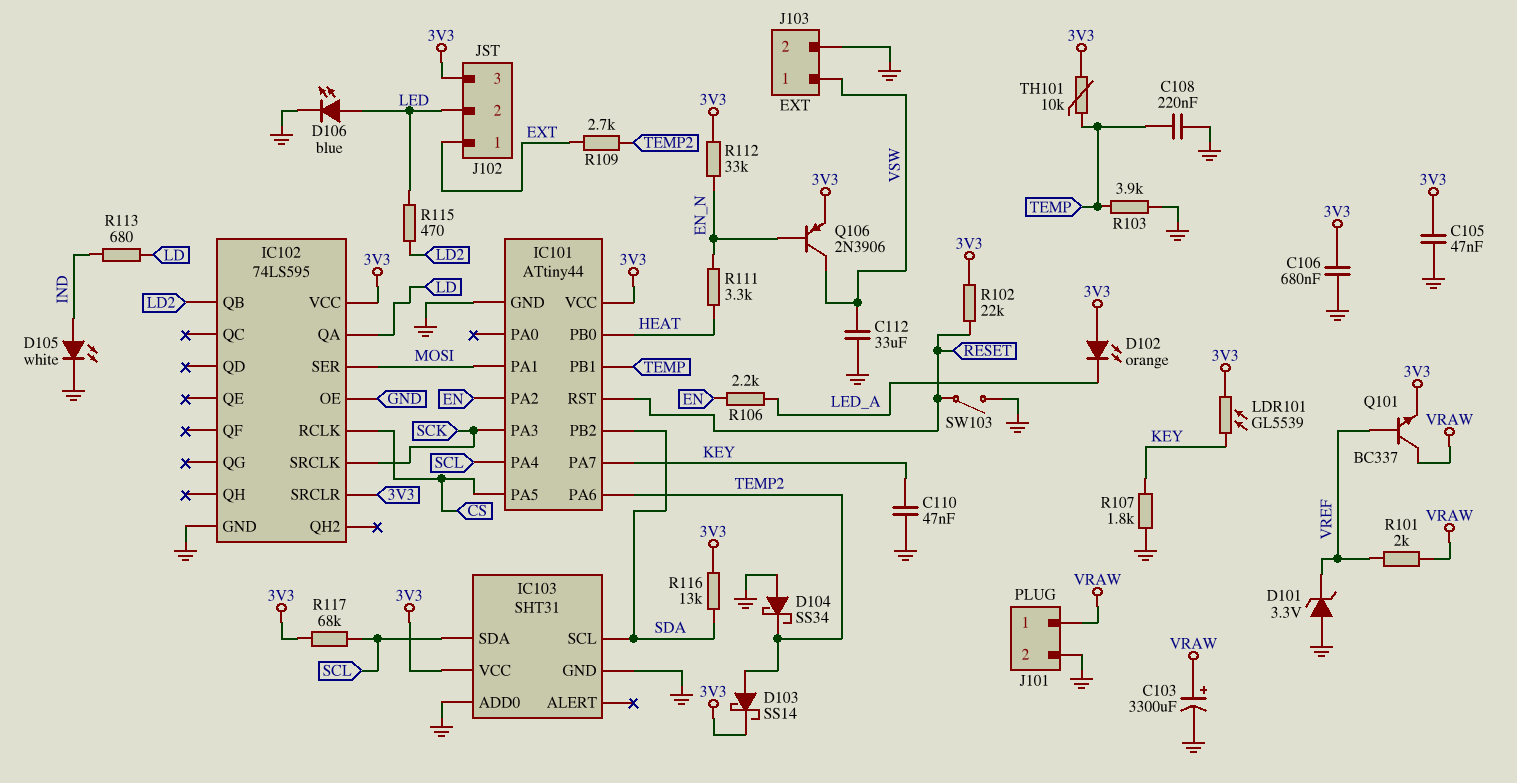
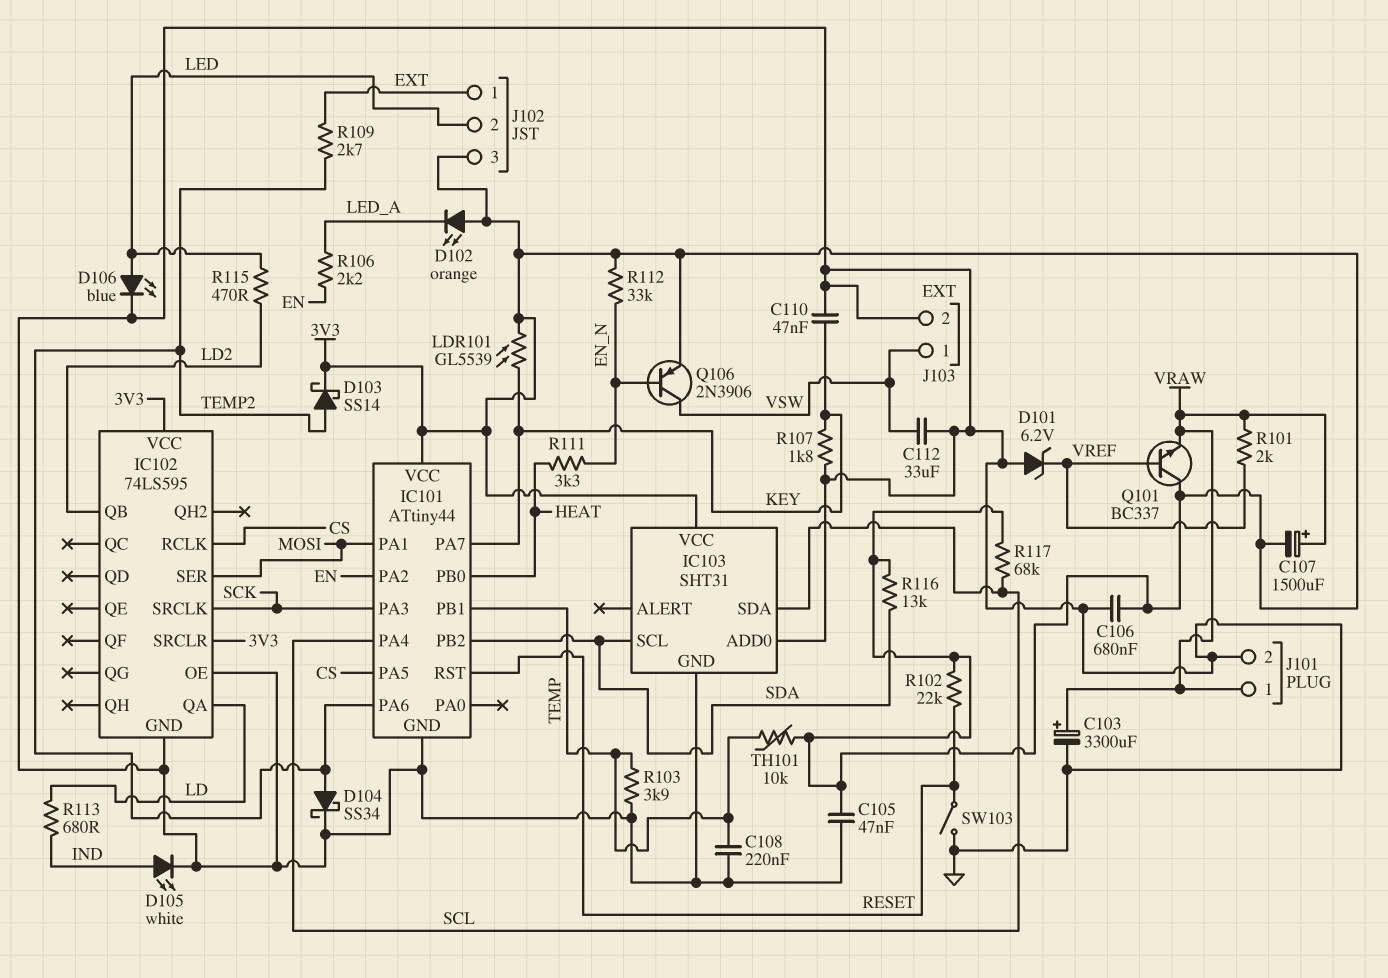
C107: none -> 1500uF (plus VRAW, minus 3V3)
D101: zener 3.3V (A GND, K VREF) -> zener 6.2V (A GND, K VREF)
D104: schottky SS34 (A GND, K TEMP2) -> schottky SS34 (A TEMP2, K GND)
Q101: NPN BC337 (B VREF, C VRAW, E 3V3) -> NPN BC337 (B VREF, C 3V3, E VRAW)

